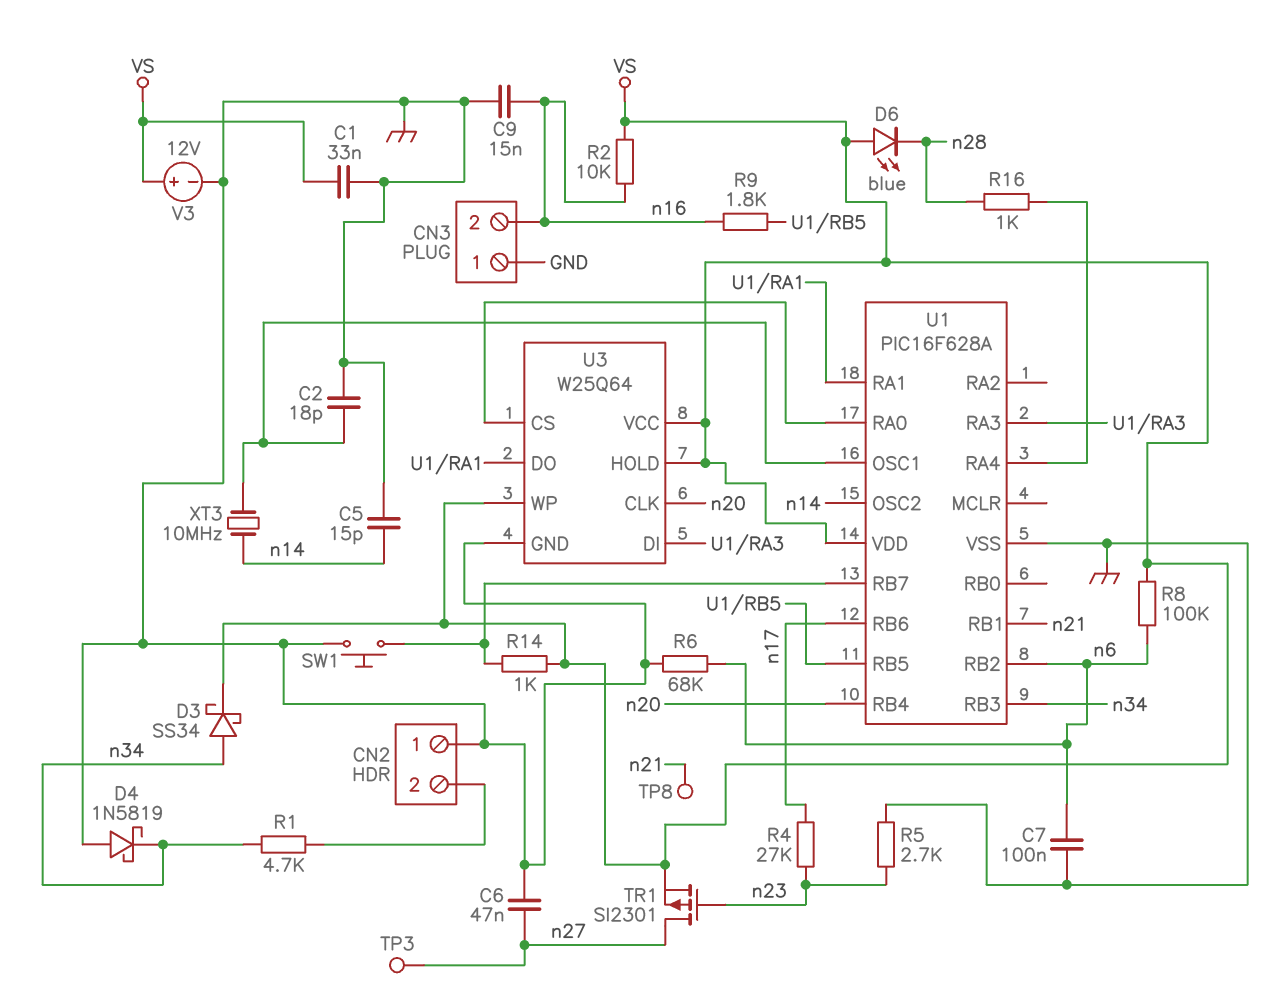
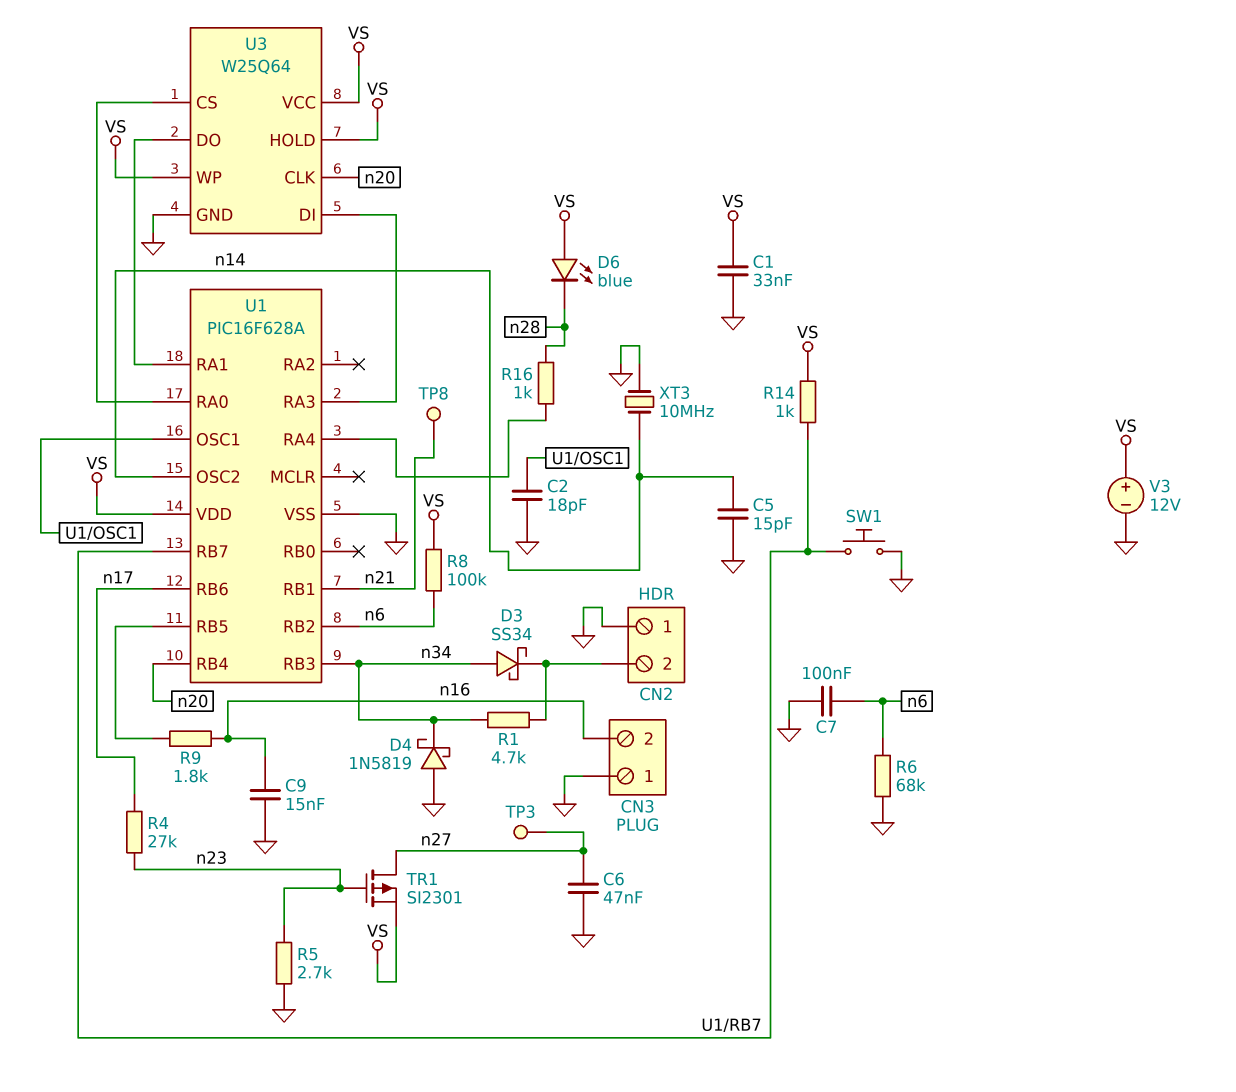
D3: schottky SS34 (A n34, K VS) -> schottky SS34 (A n34, K CN2/2)
R2: 10k (VS, n16) -> none
XT3: 10MHz (U1/OSC1, n14) -> 10MHz (GND, n14)

